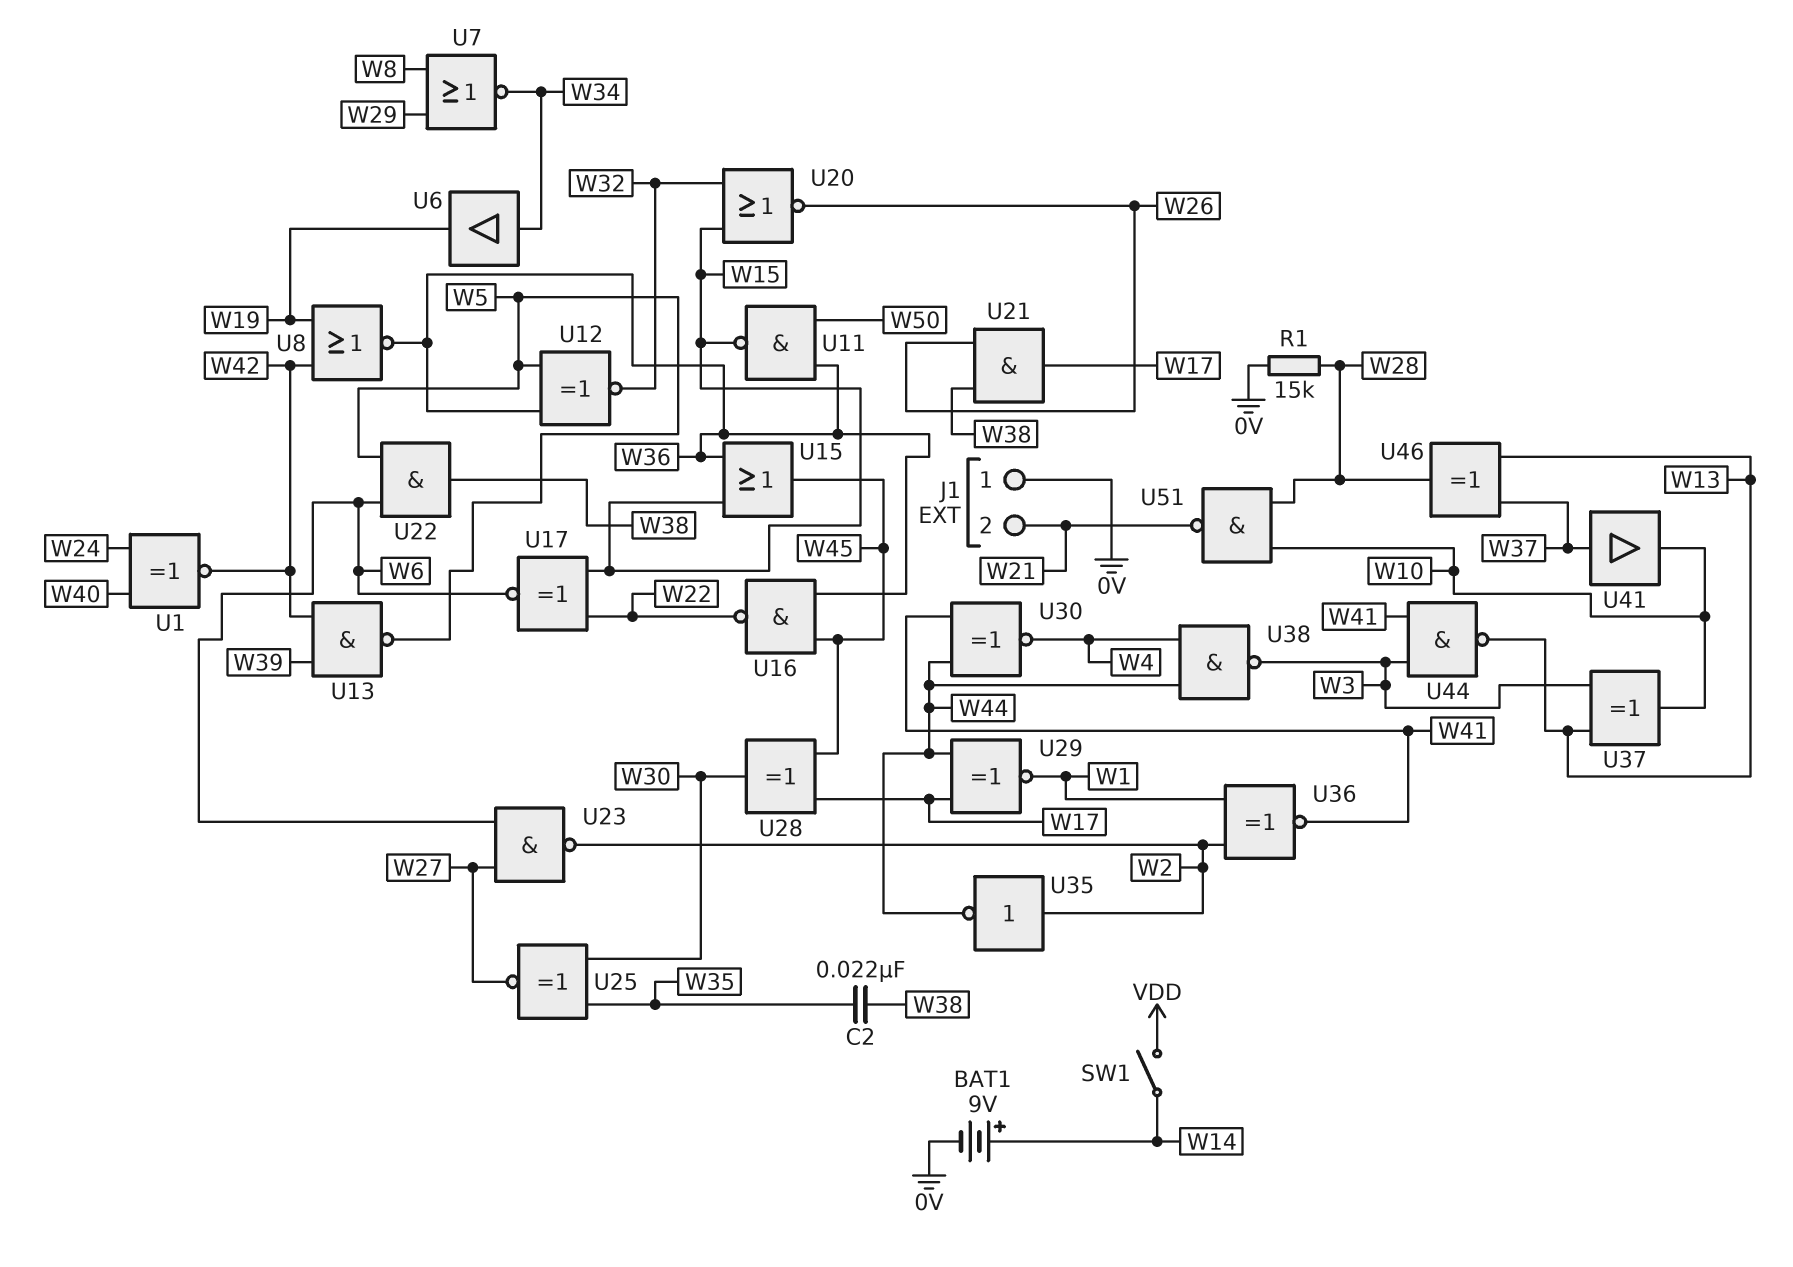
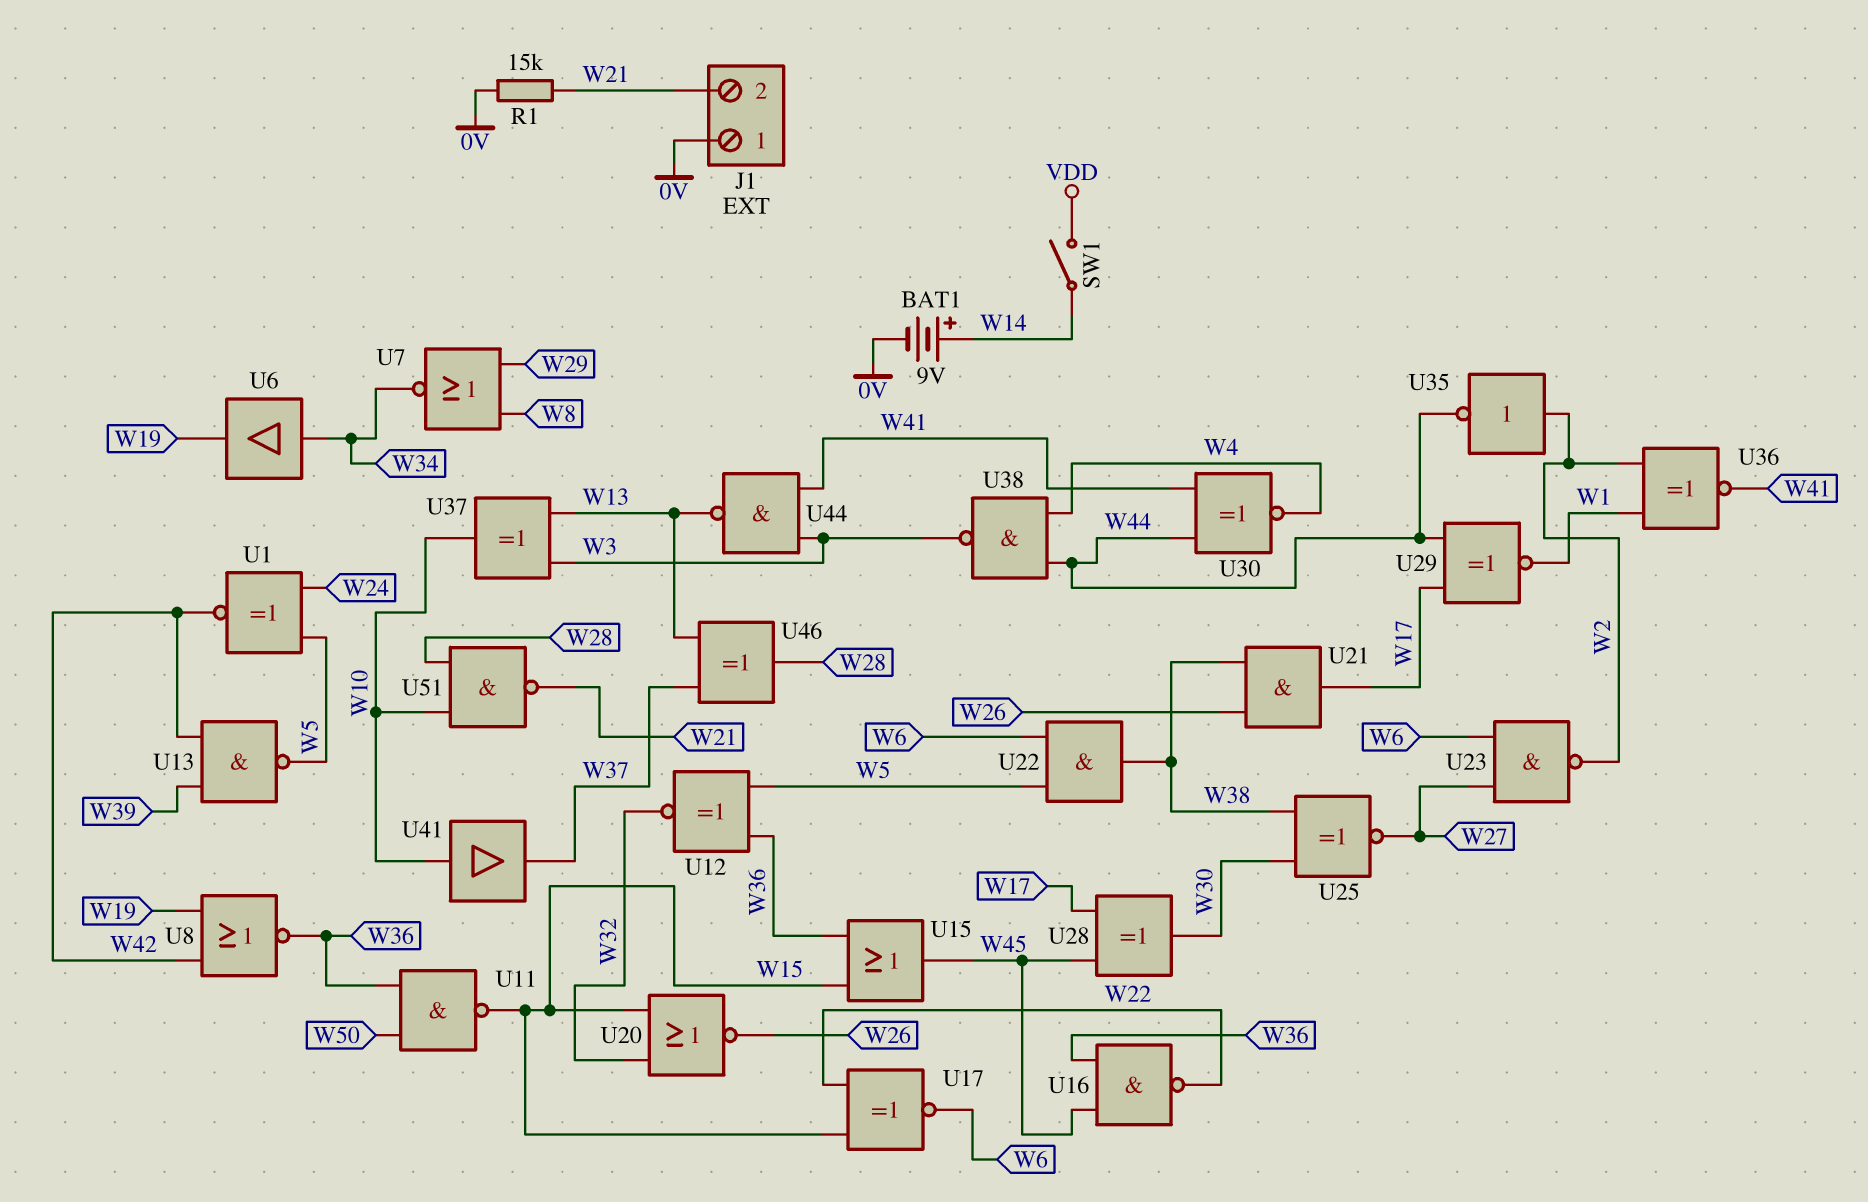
C2: 22nF (W35, W38) -> none
R1: 15k (0V, W28) -> 15k (0V, W21)
U1: XNOR (in W24, in W40, out W42) -> XNOR (in W5, in W24, out W42)
U25: XNOR (in W30, in W35, out W27) -> XNOR (in W30, in W38, out W27)
U41: buffer (in W37, out W10) -> buffer (in W10, out W37)

